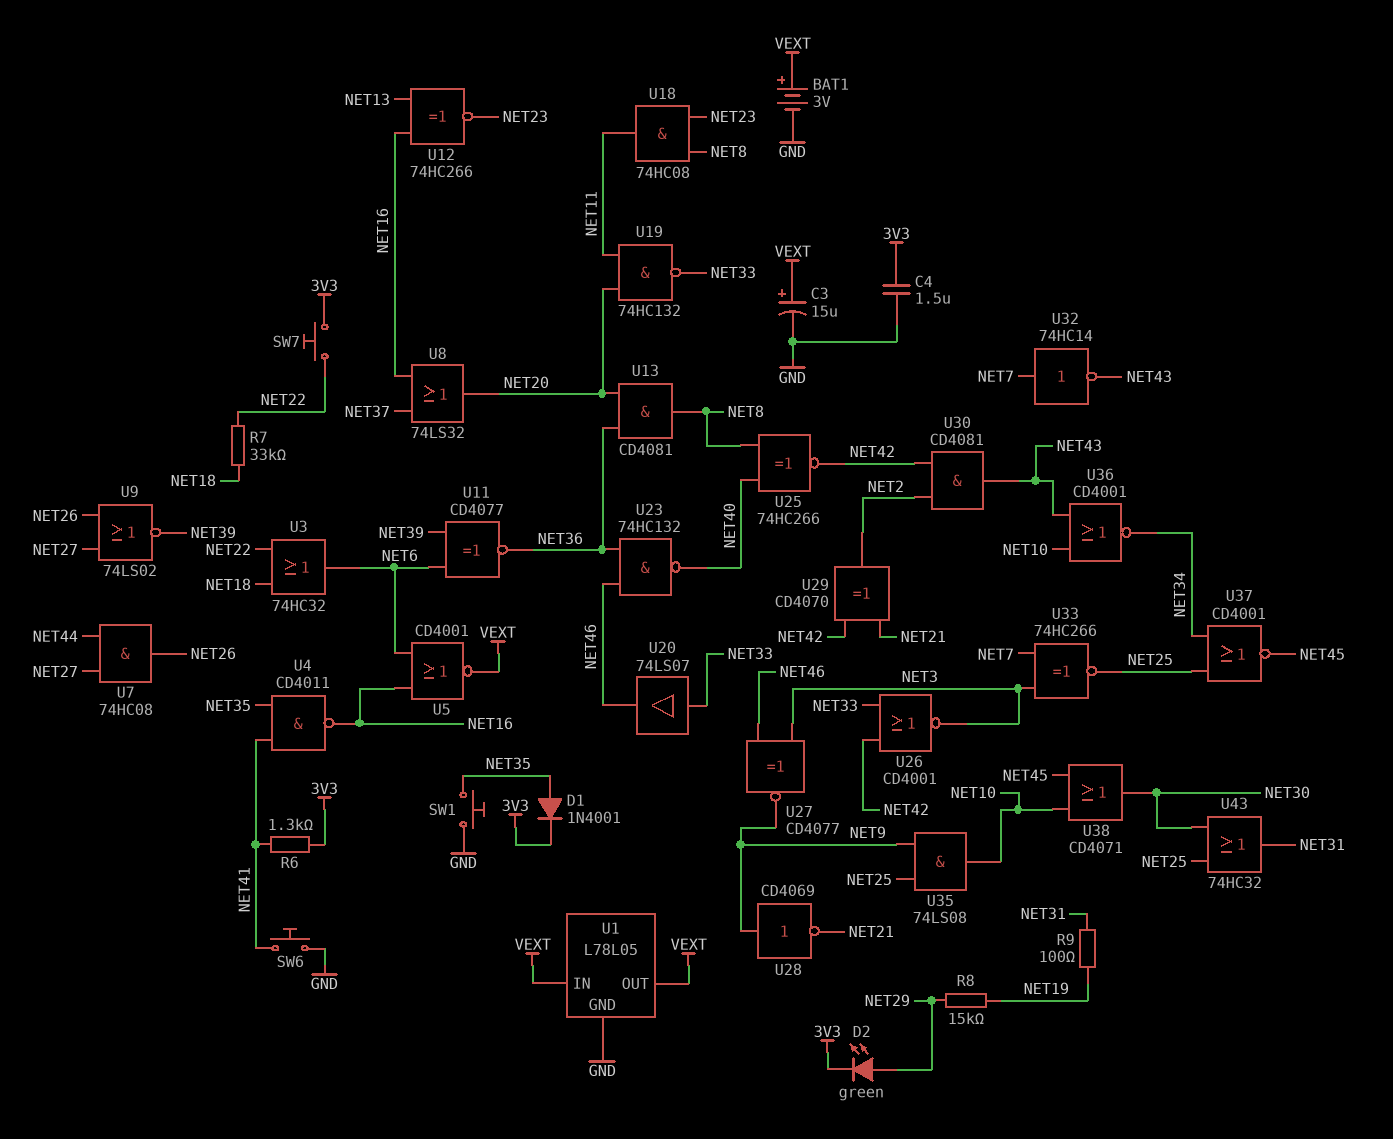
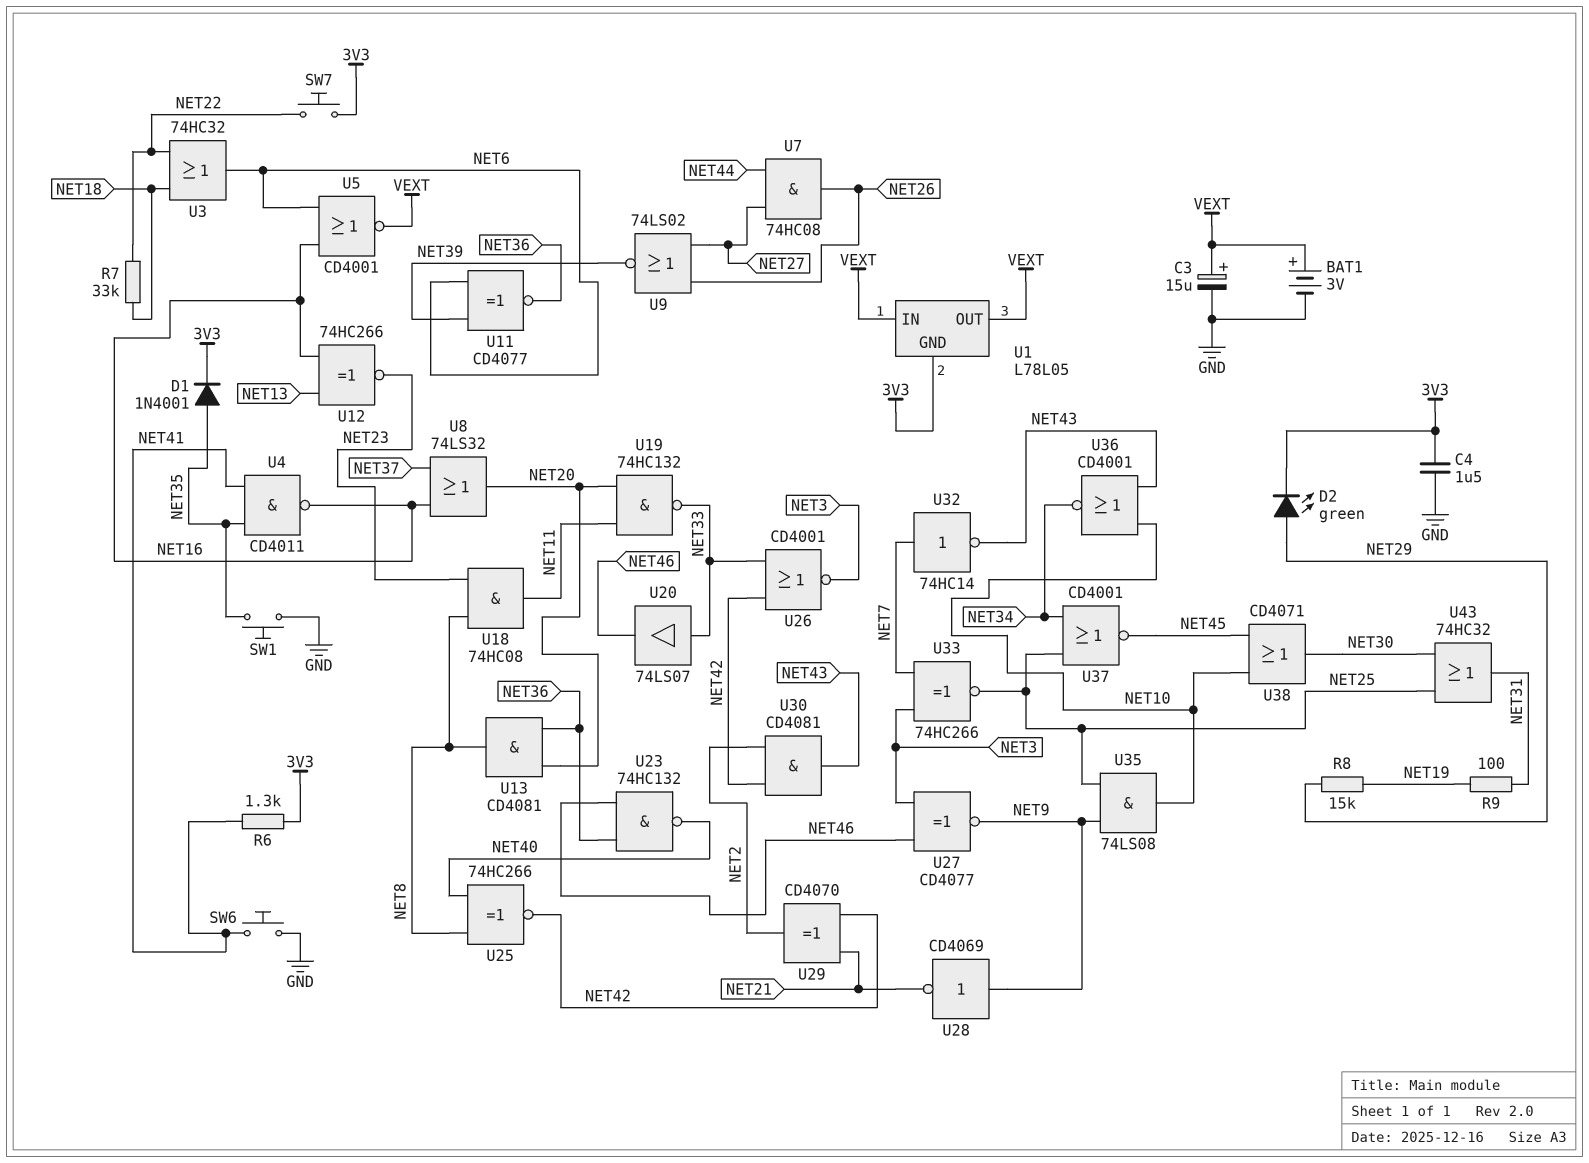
U1 pin GND: GND -> 3V3

